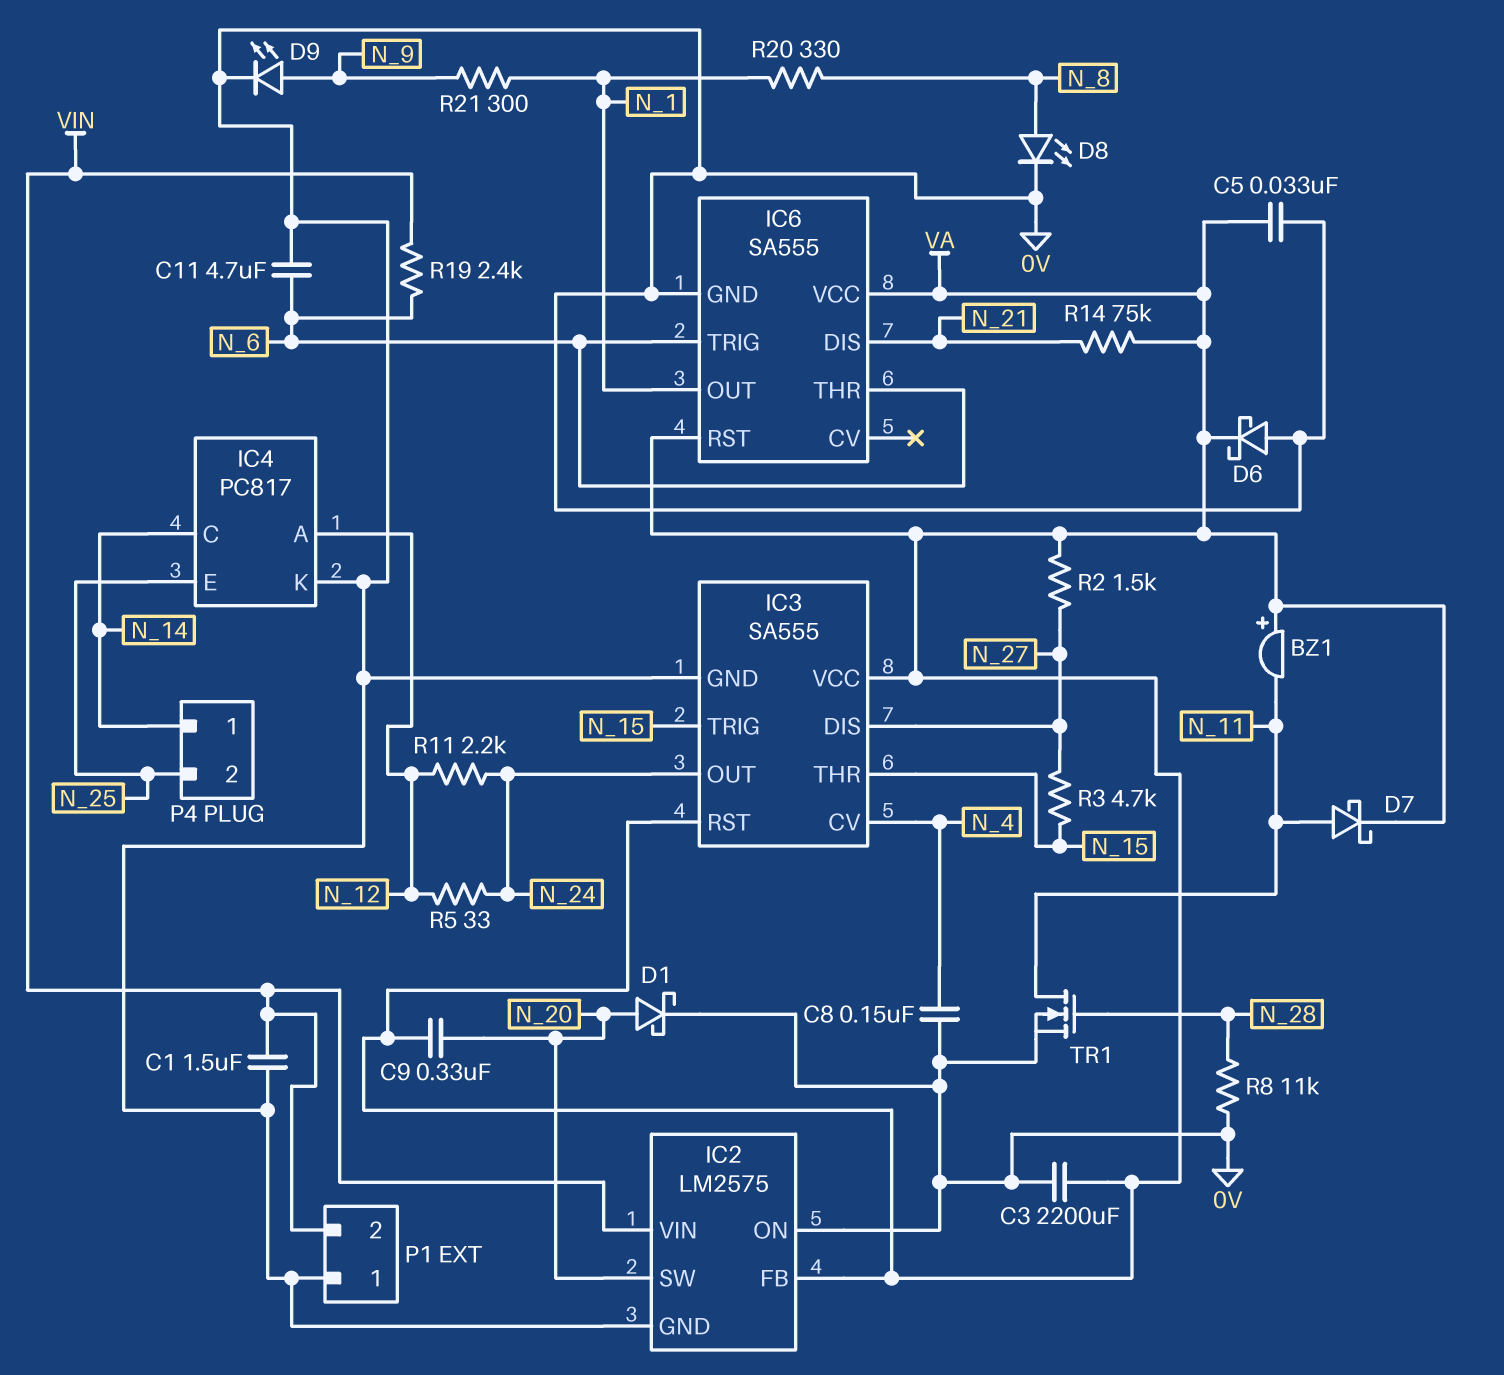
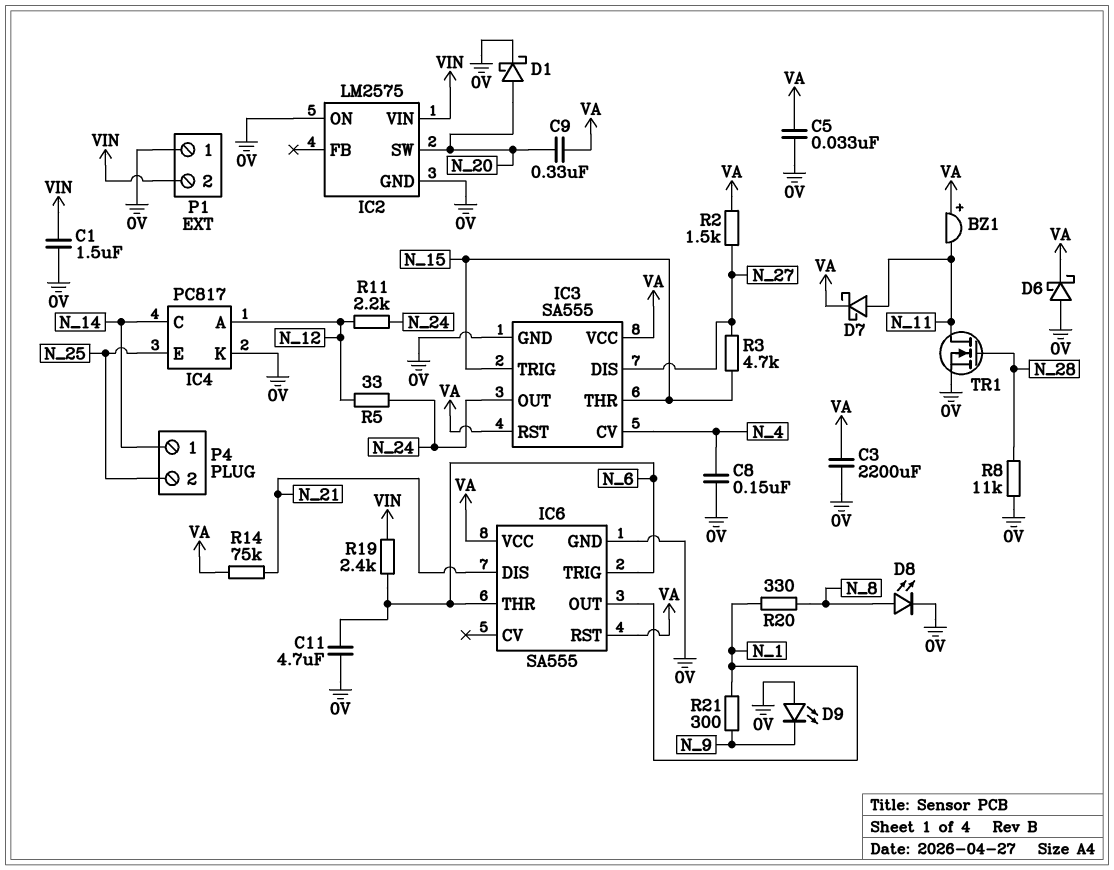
D9: LED (A N_9, K 0V) -> LED (A 0V, K N_9)
IC2 pin FB: VA -> none

